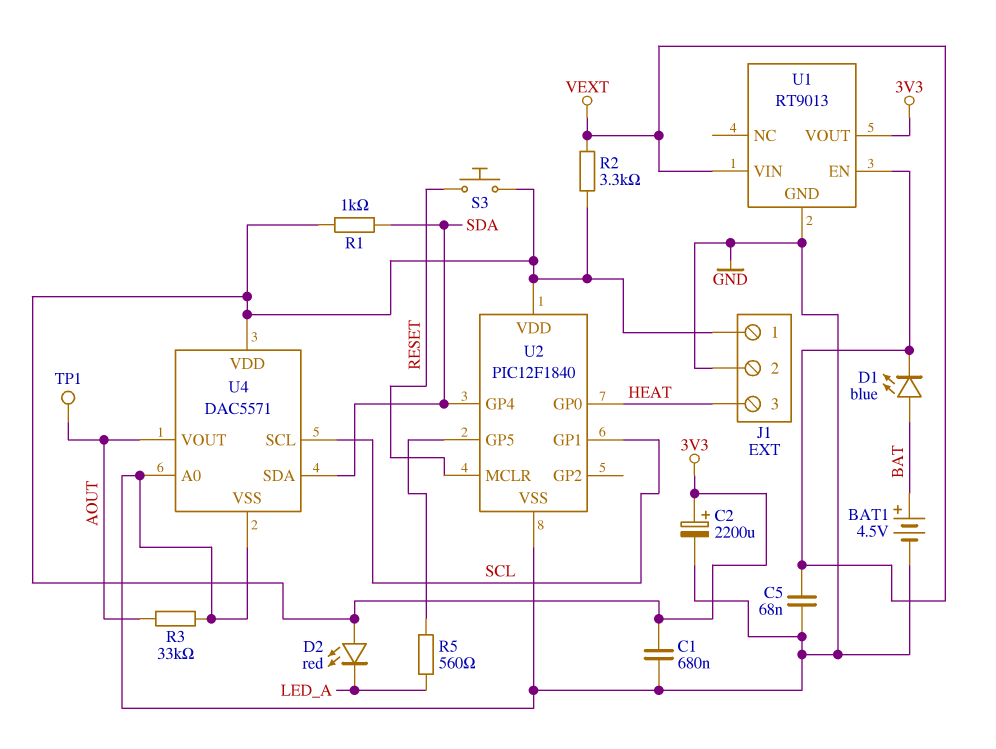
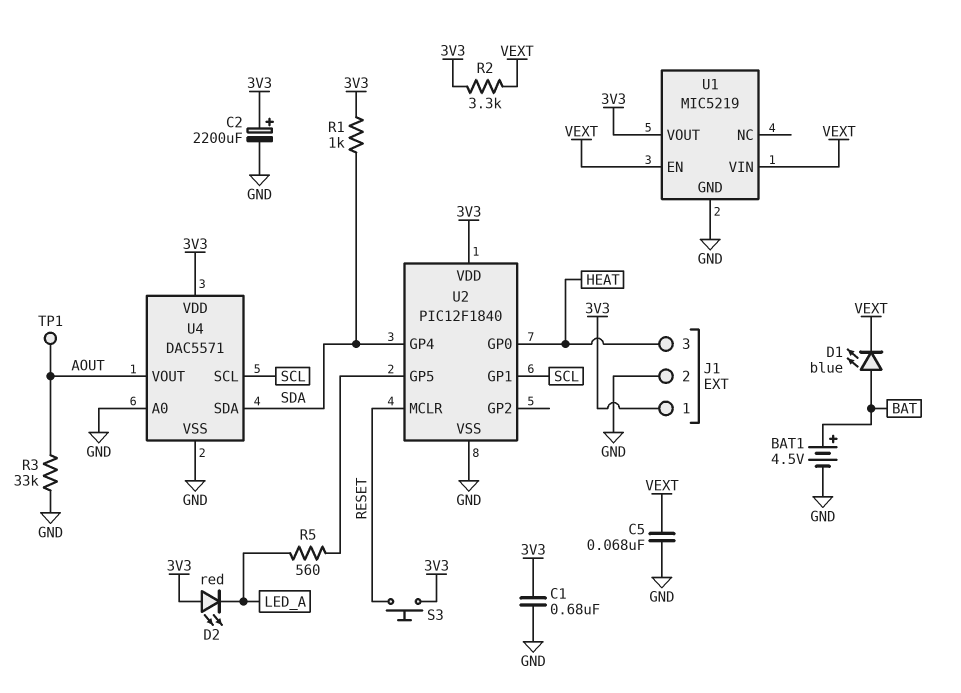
U1: RT9013 -> MIC5219

